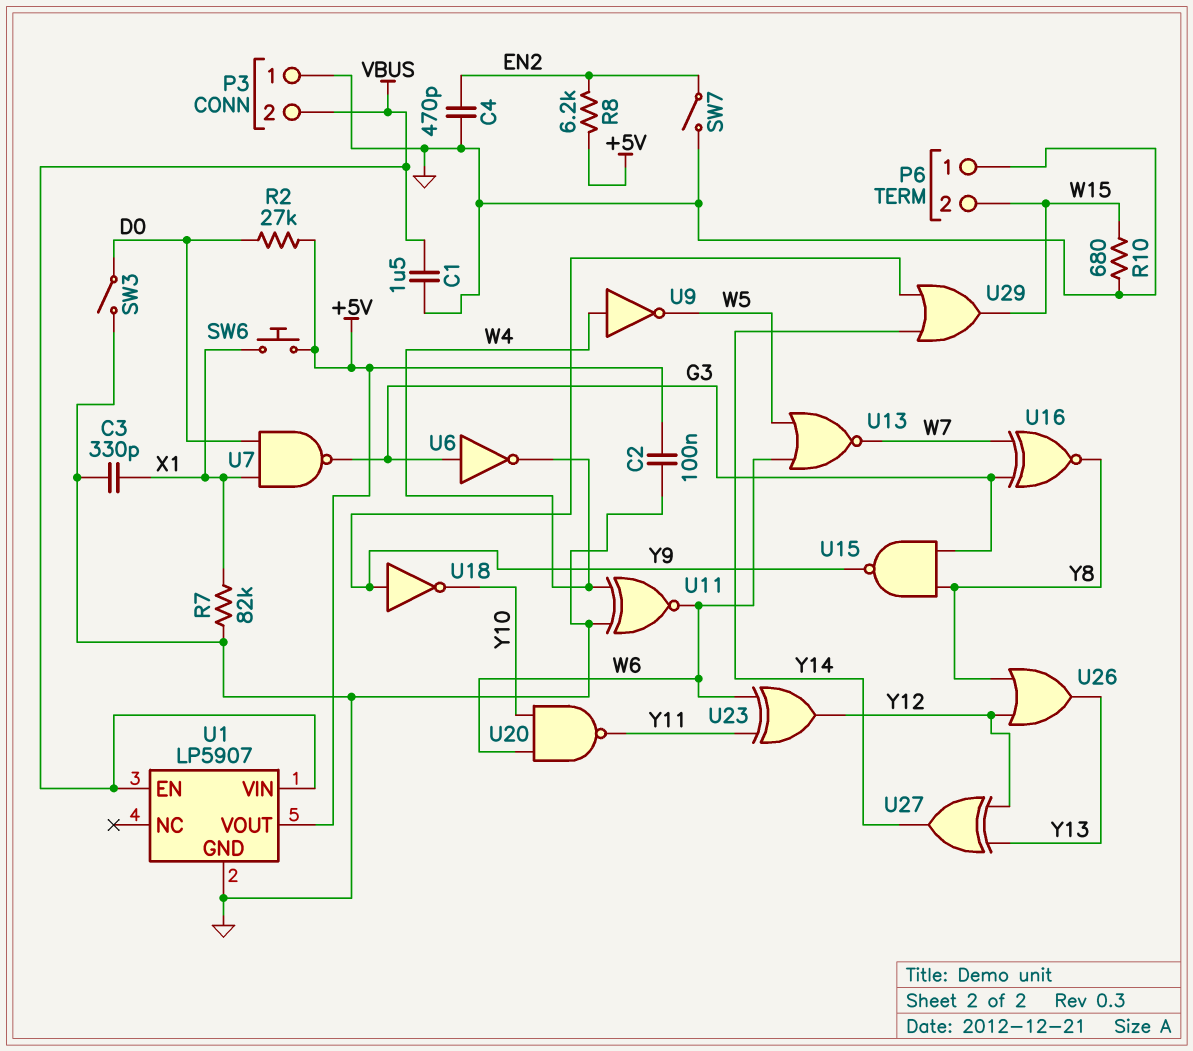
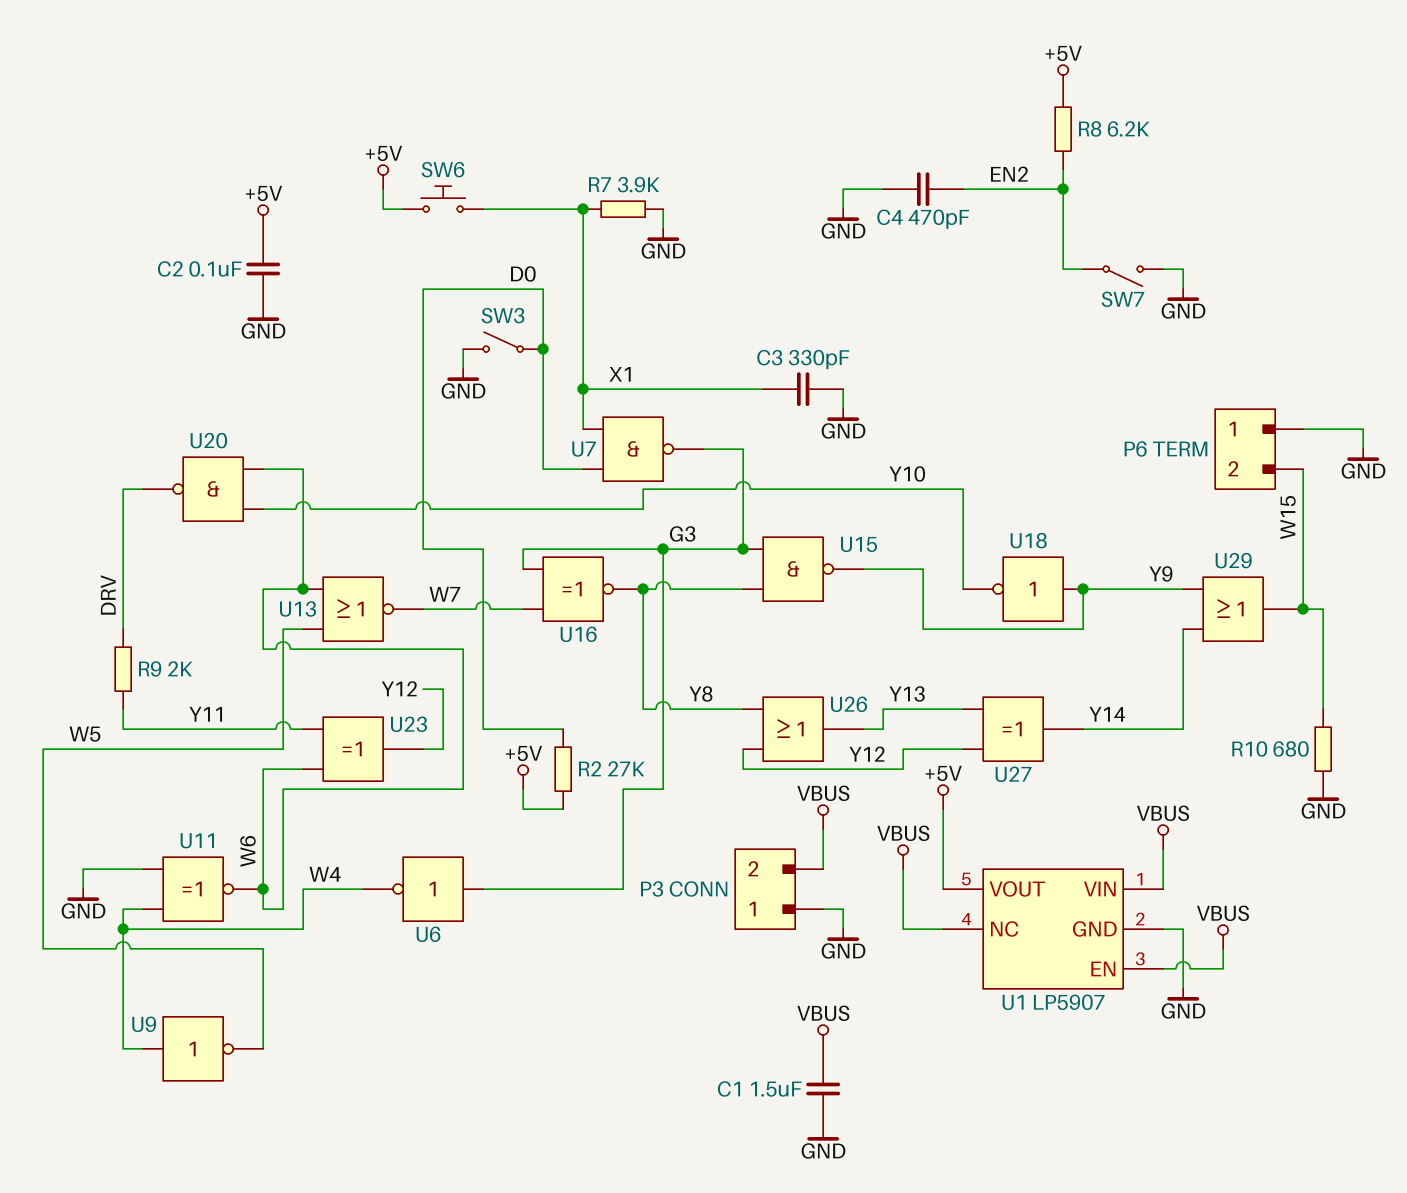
R7: 82k (GND, X1) -> 3.9k (GND, X1)
R9: none -> 2k (DRV, Y11)
U1 pin NC: none -> VBUS
U20: NAND (in W6, in Y10, out Y11) -> NAND (in W6, in Y10, out DRV)

